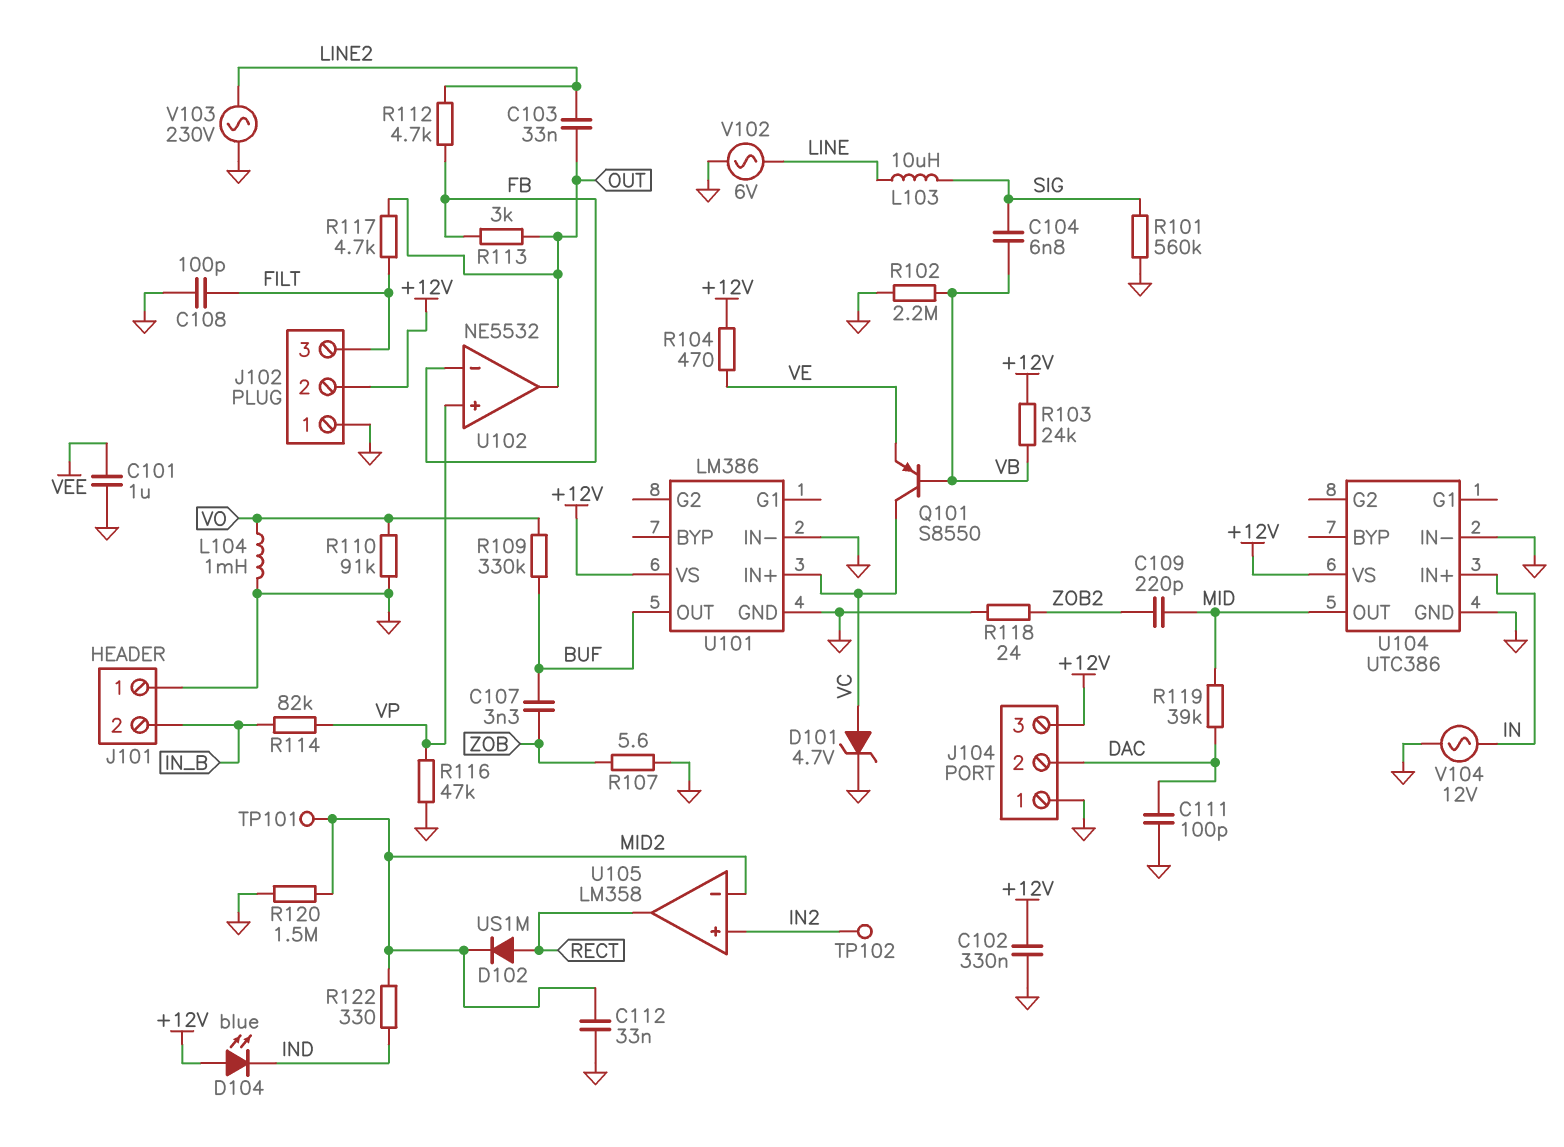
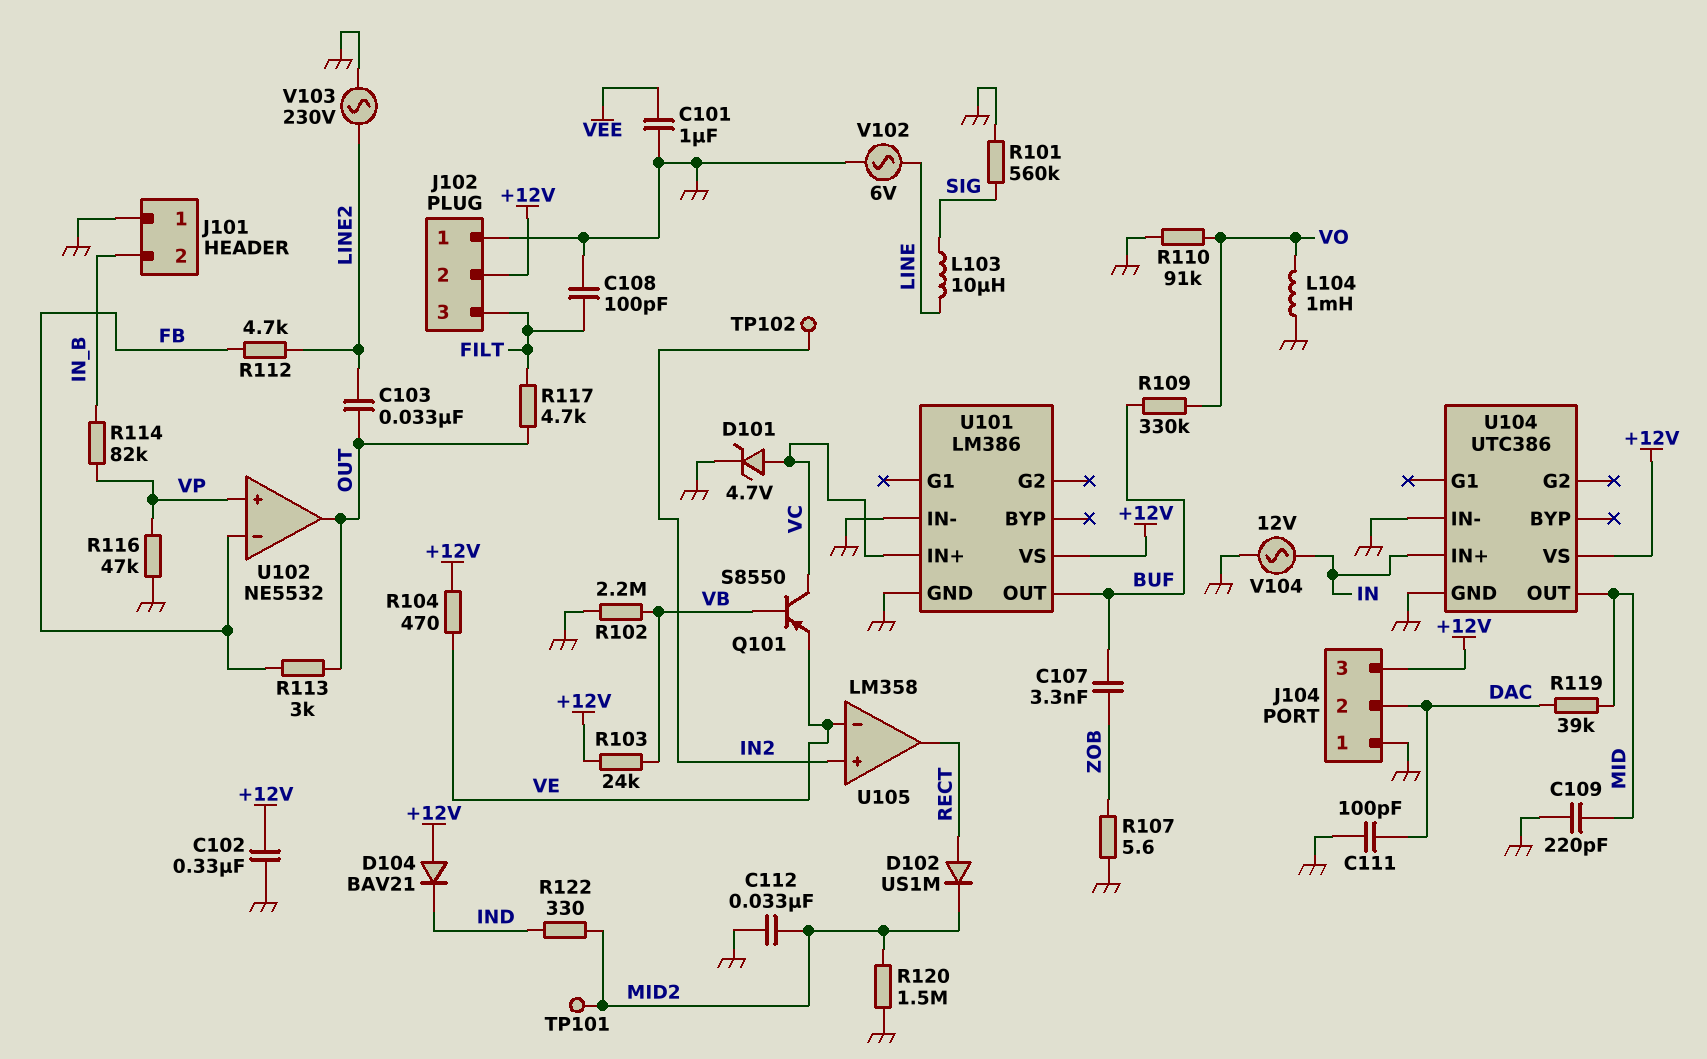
C104: 6.8nF (SIG, VB) -> none
C109: 220pF (MID, ZOB2) -> 220pF (GND, MID)
D104: LED blue (A +12V, K IND) -> diode BAV21 (A +12V, K IND)
R118: 24 (GND, ZOB2) -> none
U105 pin in-: MID2 -> VE

